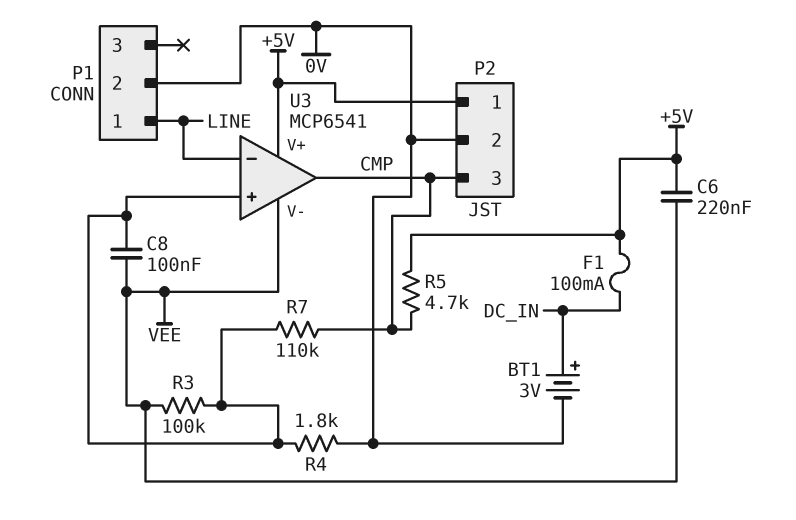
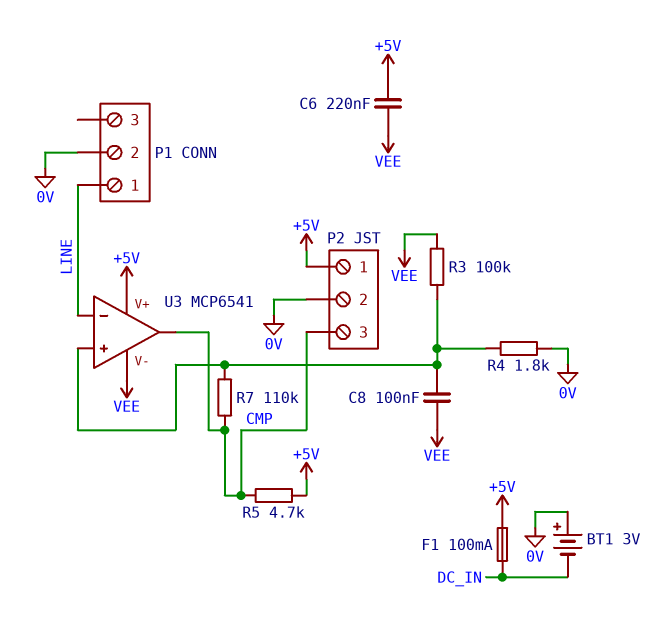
BT1: 3V (plus DC_IN, minus 0V) -> 3V (plus 0V, minus DC_IN)

